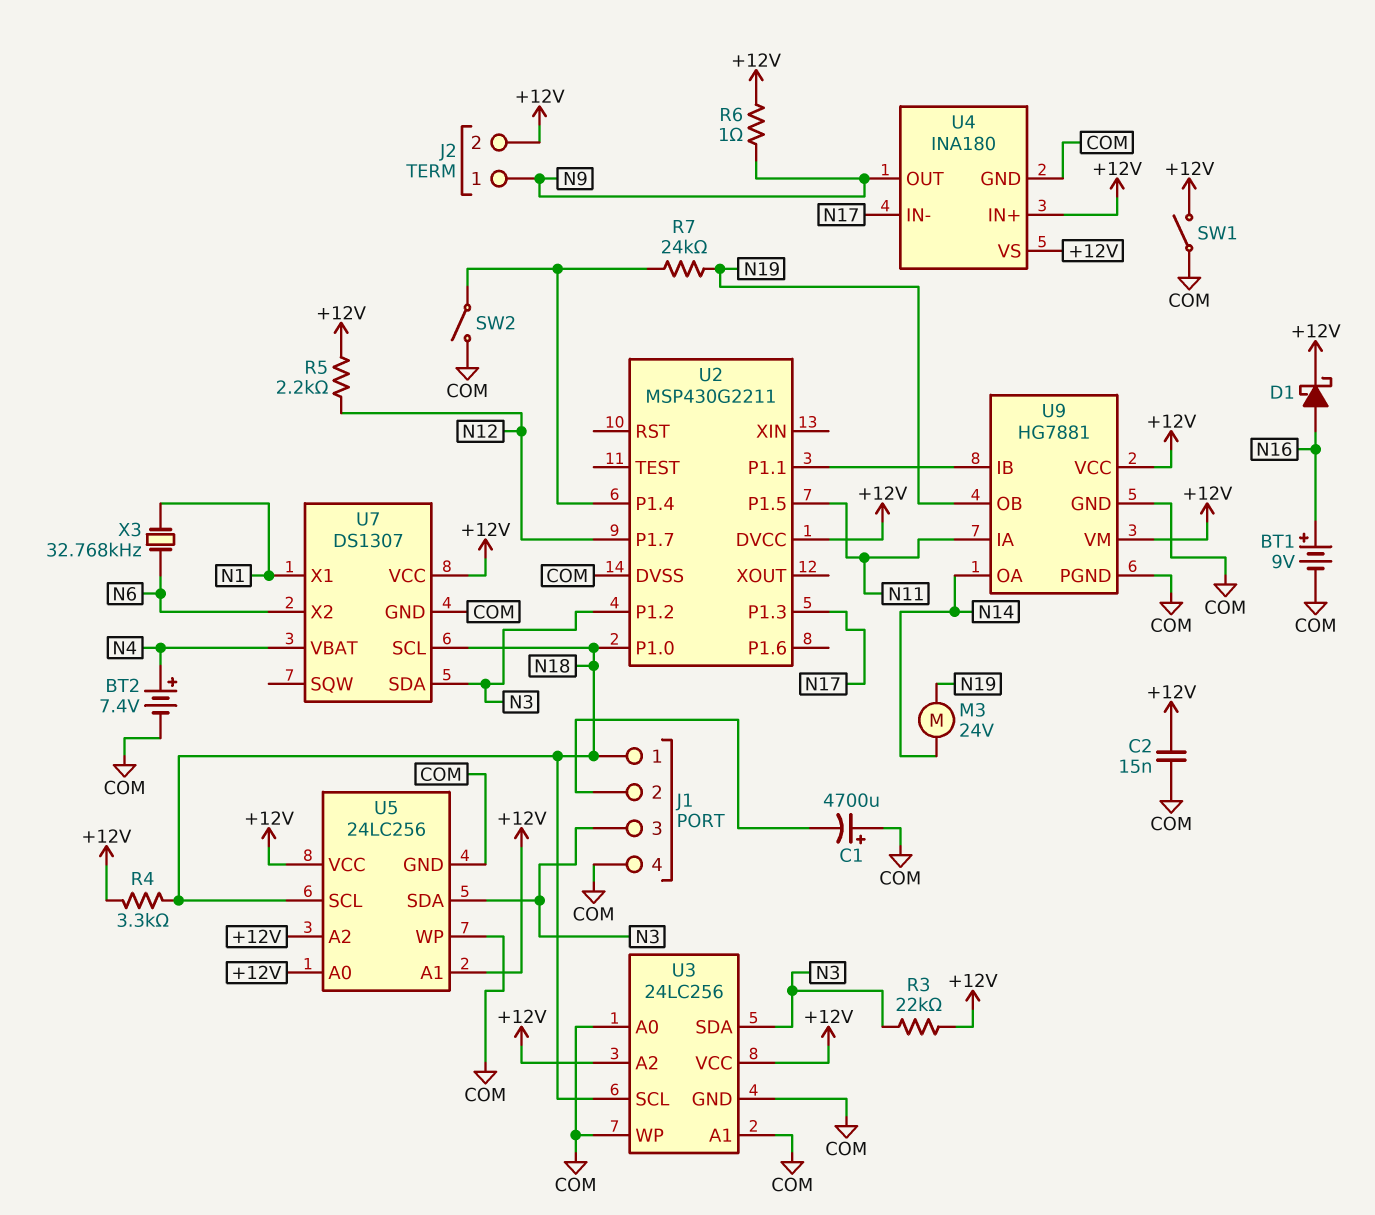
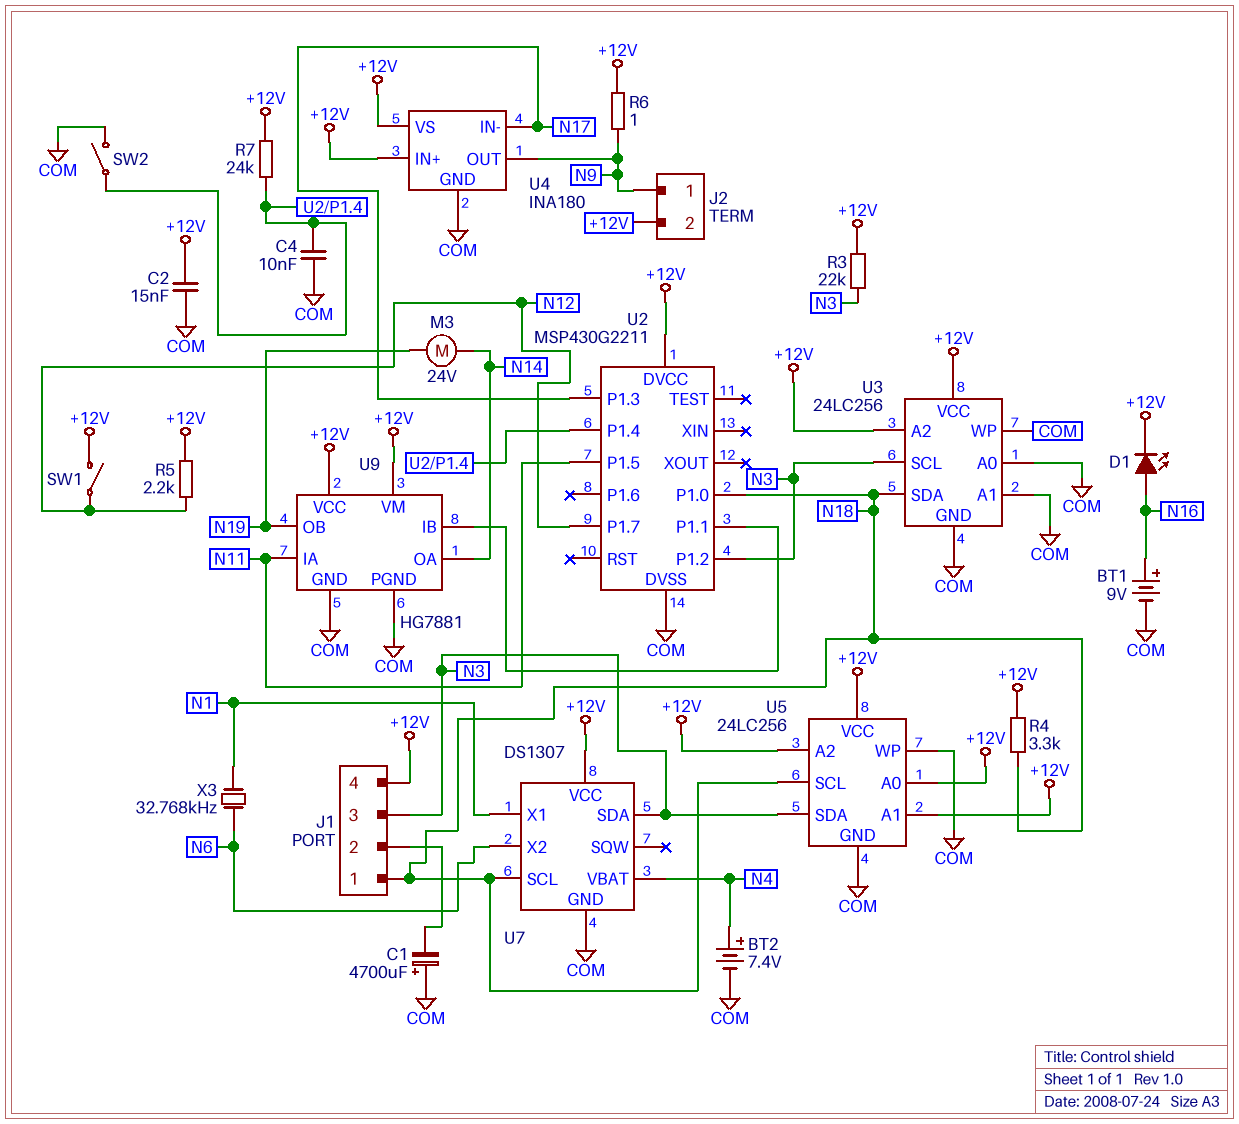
C4: none -> 10nF (COM, U2/P1.4)
D1: schottky (A N16, K +12V) -> LED (A N16, K +12V)
J1 pin 4: COM -> +12V
R7: 24k (N19, U2/P1.4) -> 24k (+12V, U2/P1.4)
SW1: switch (+12V, COM) -> switch (+12V, N12)
U3 pin SCL: N18 -> N3
U3 pin SDA: N3 -> N18

